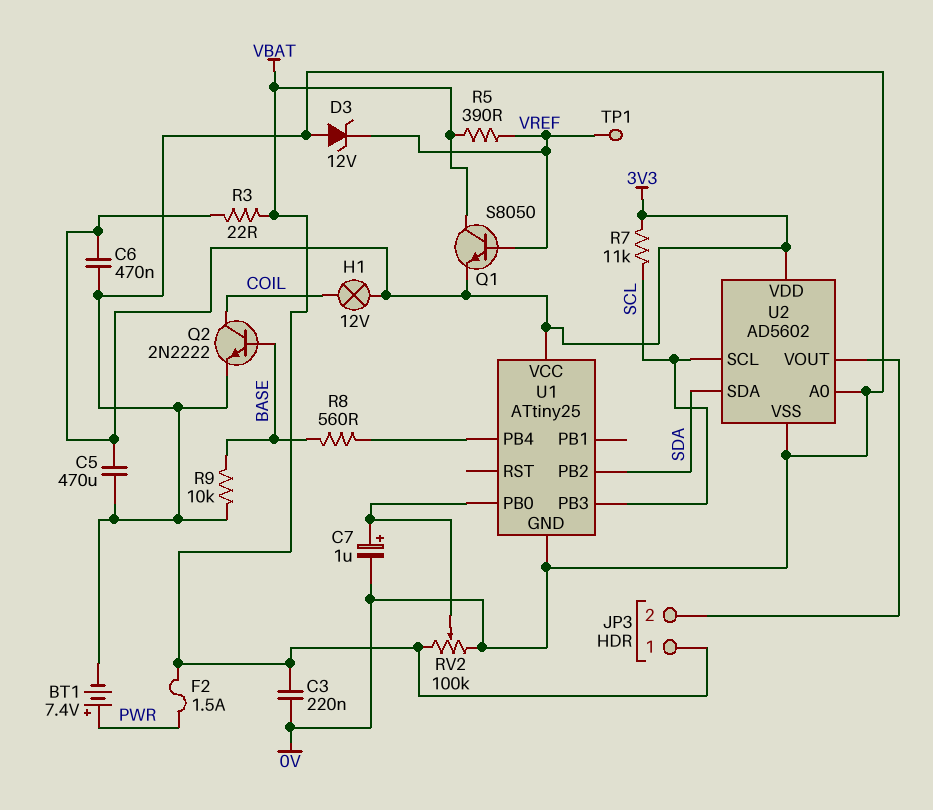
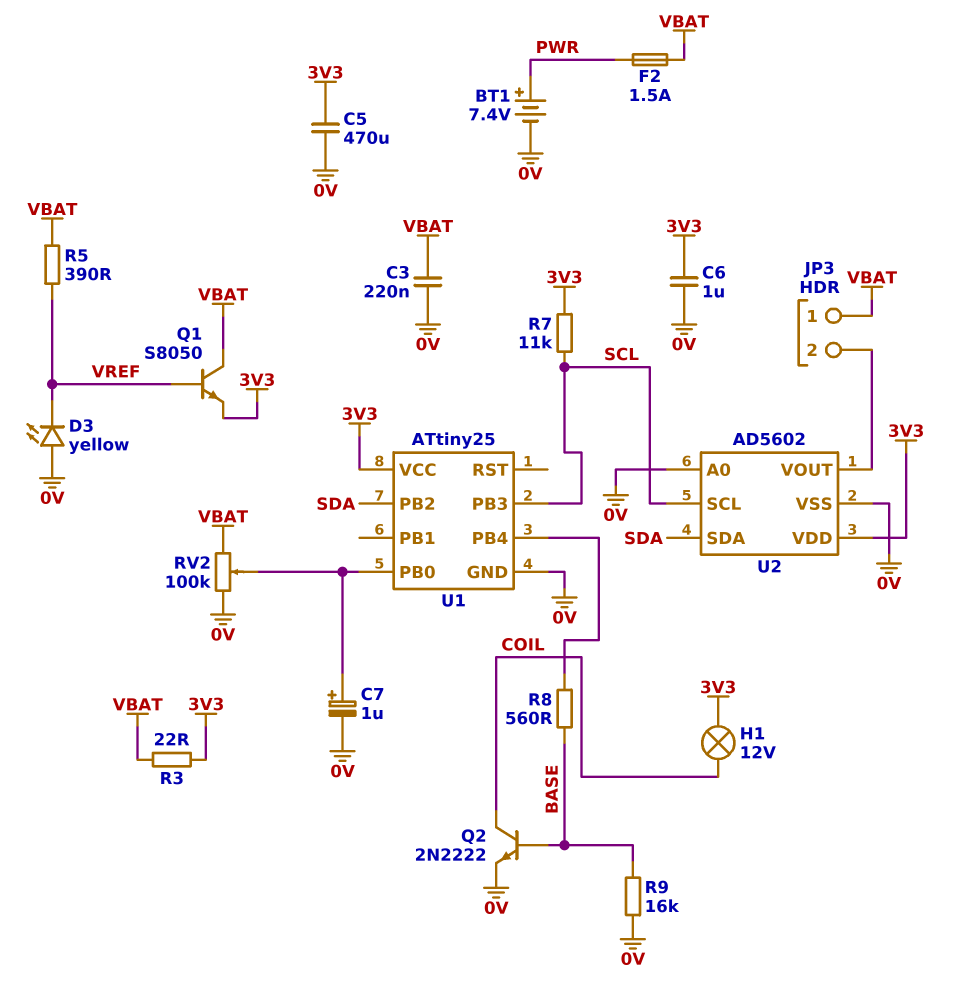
C6: 470nF (0V, 3V3) -> 1uF (0V, 3V3)
D3: zener 12V (A 0V, K VREF) -> LED yellow (A 0V, K VREF)
R9: 10k (0V, BASE) -> 16k (0V, BASE)
TP1: test point (VREF) -> none

